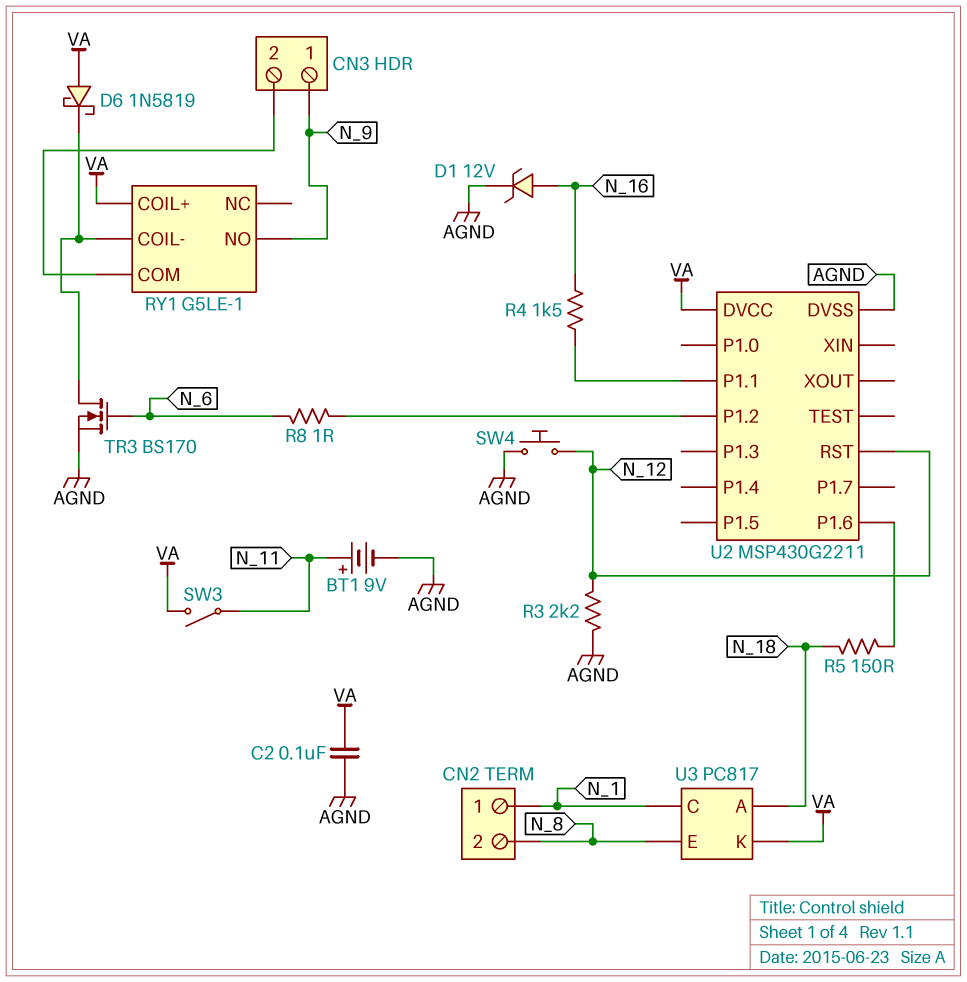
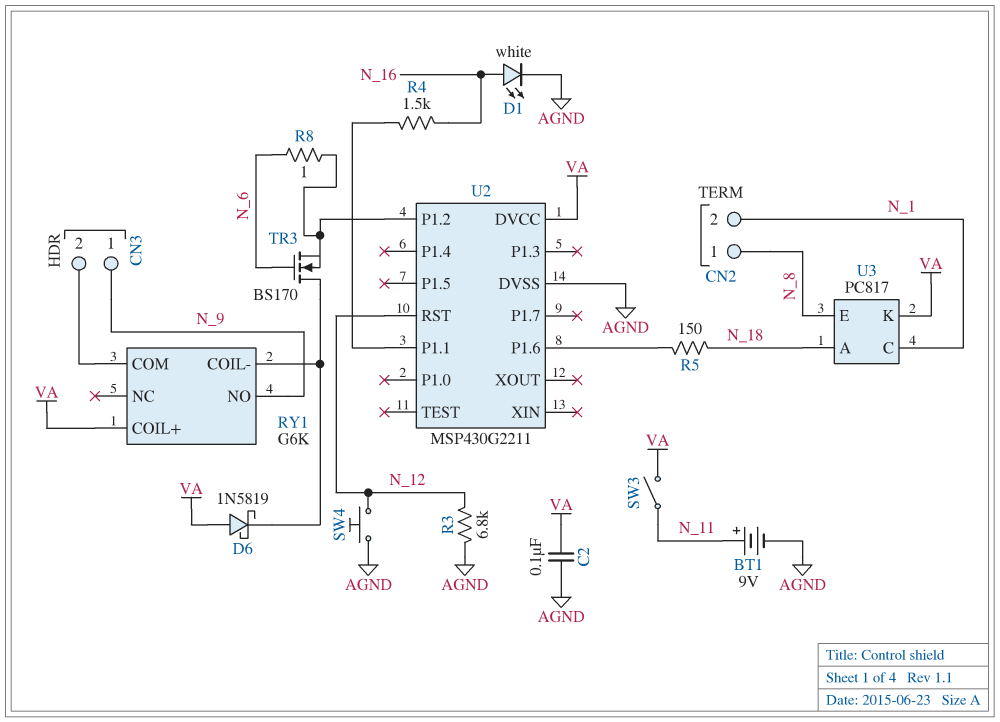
CN2 pin 1: N_1 -> N_8
CN2 pin 2: N_8 -> N_1
D1: zener 12V (A N_16, K AGND) -> LED white (A N_16, K AGND)
R3: 2.2k (AGND, N_12) -> 6.8k (AGND, N_12)
RY1: G5LE-1 -> G6K
TR3: NMOS BS170 (G N_6, D RY1/COIL-, S AGND) -> NMOS BS170 (G N_6, D RY1/COIL-, S U2/P1.2)

